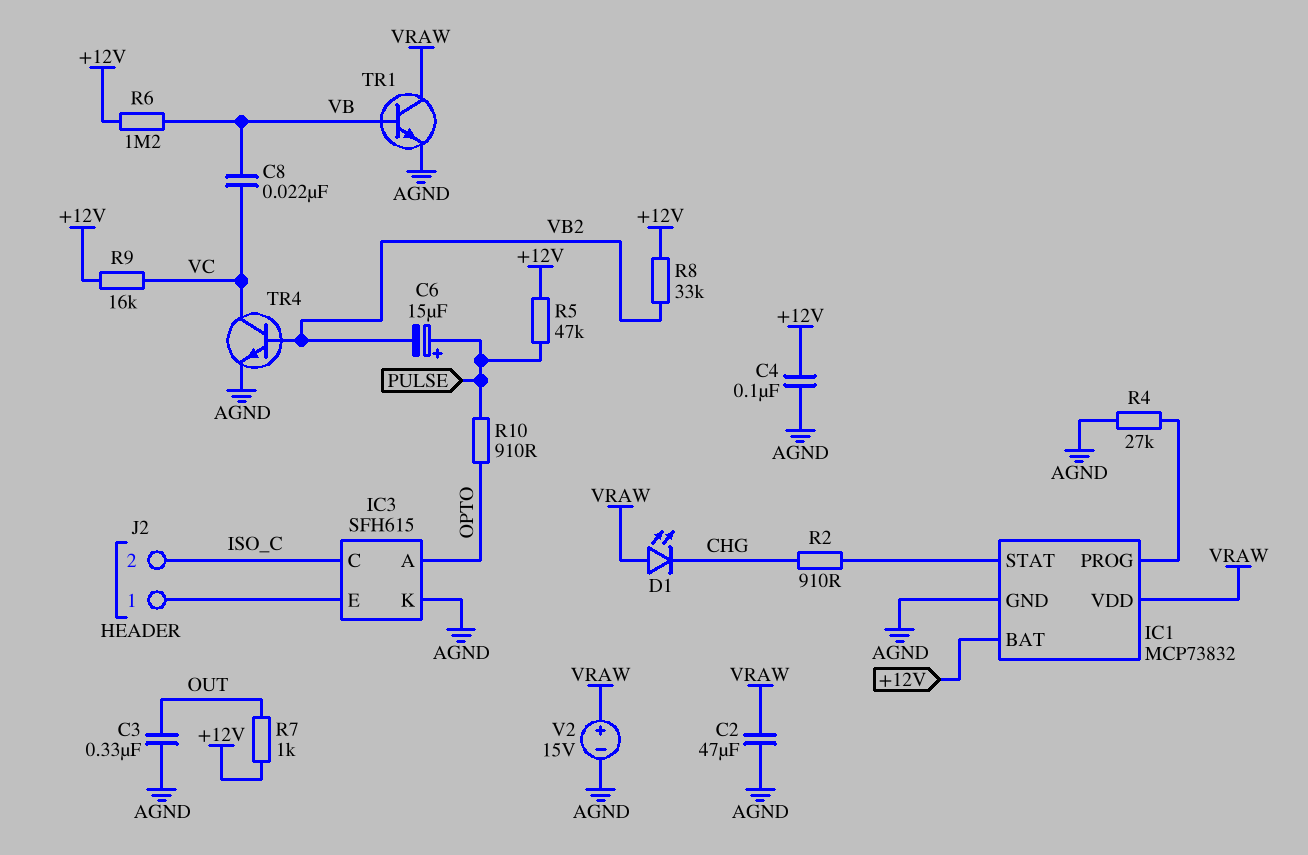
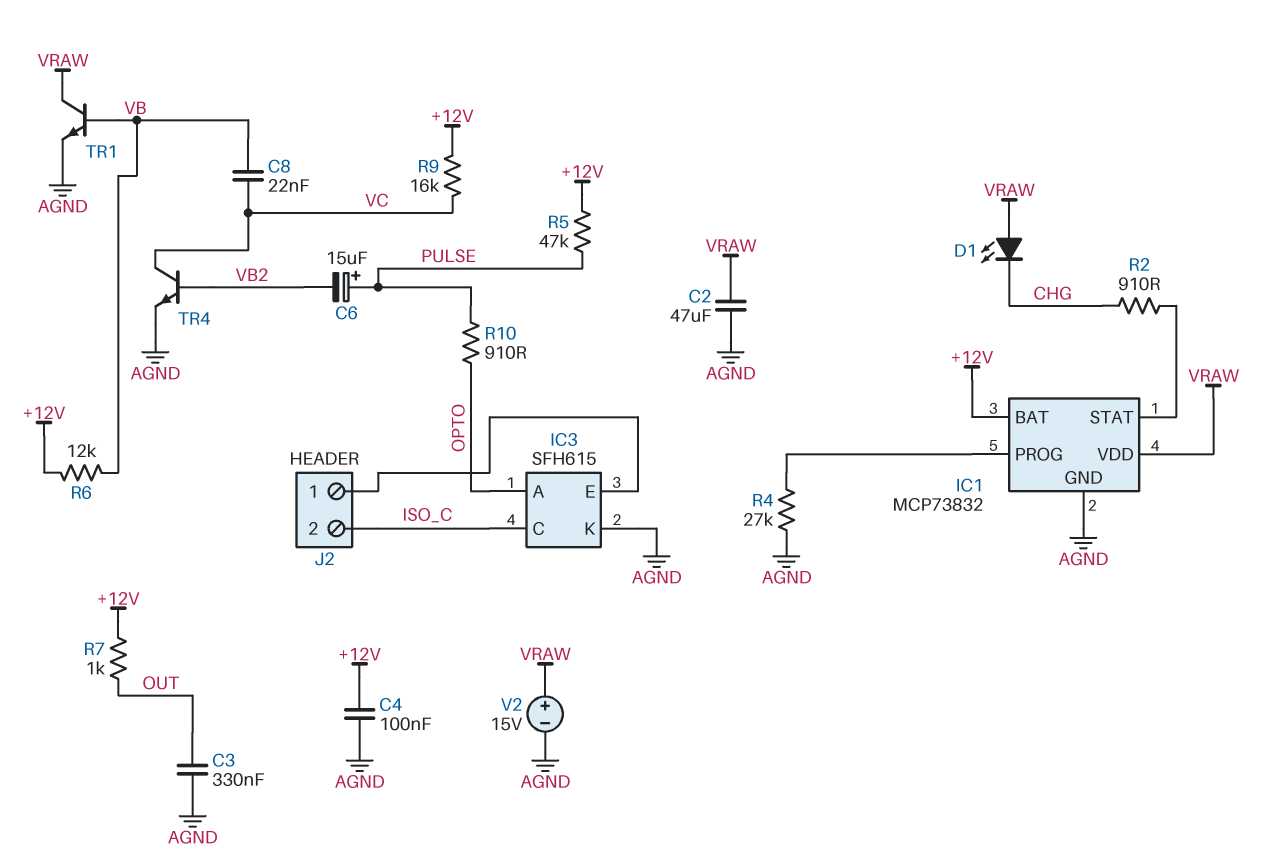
R6: 1.2M (+12V, VB) -> 12k (+12V, VB)
R8: 33k (+12V, VB2) -> none

